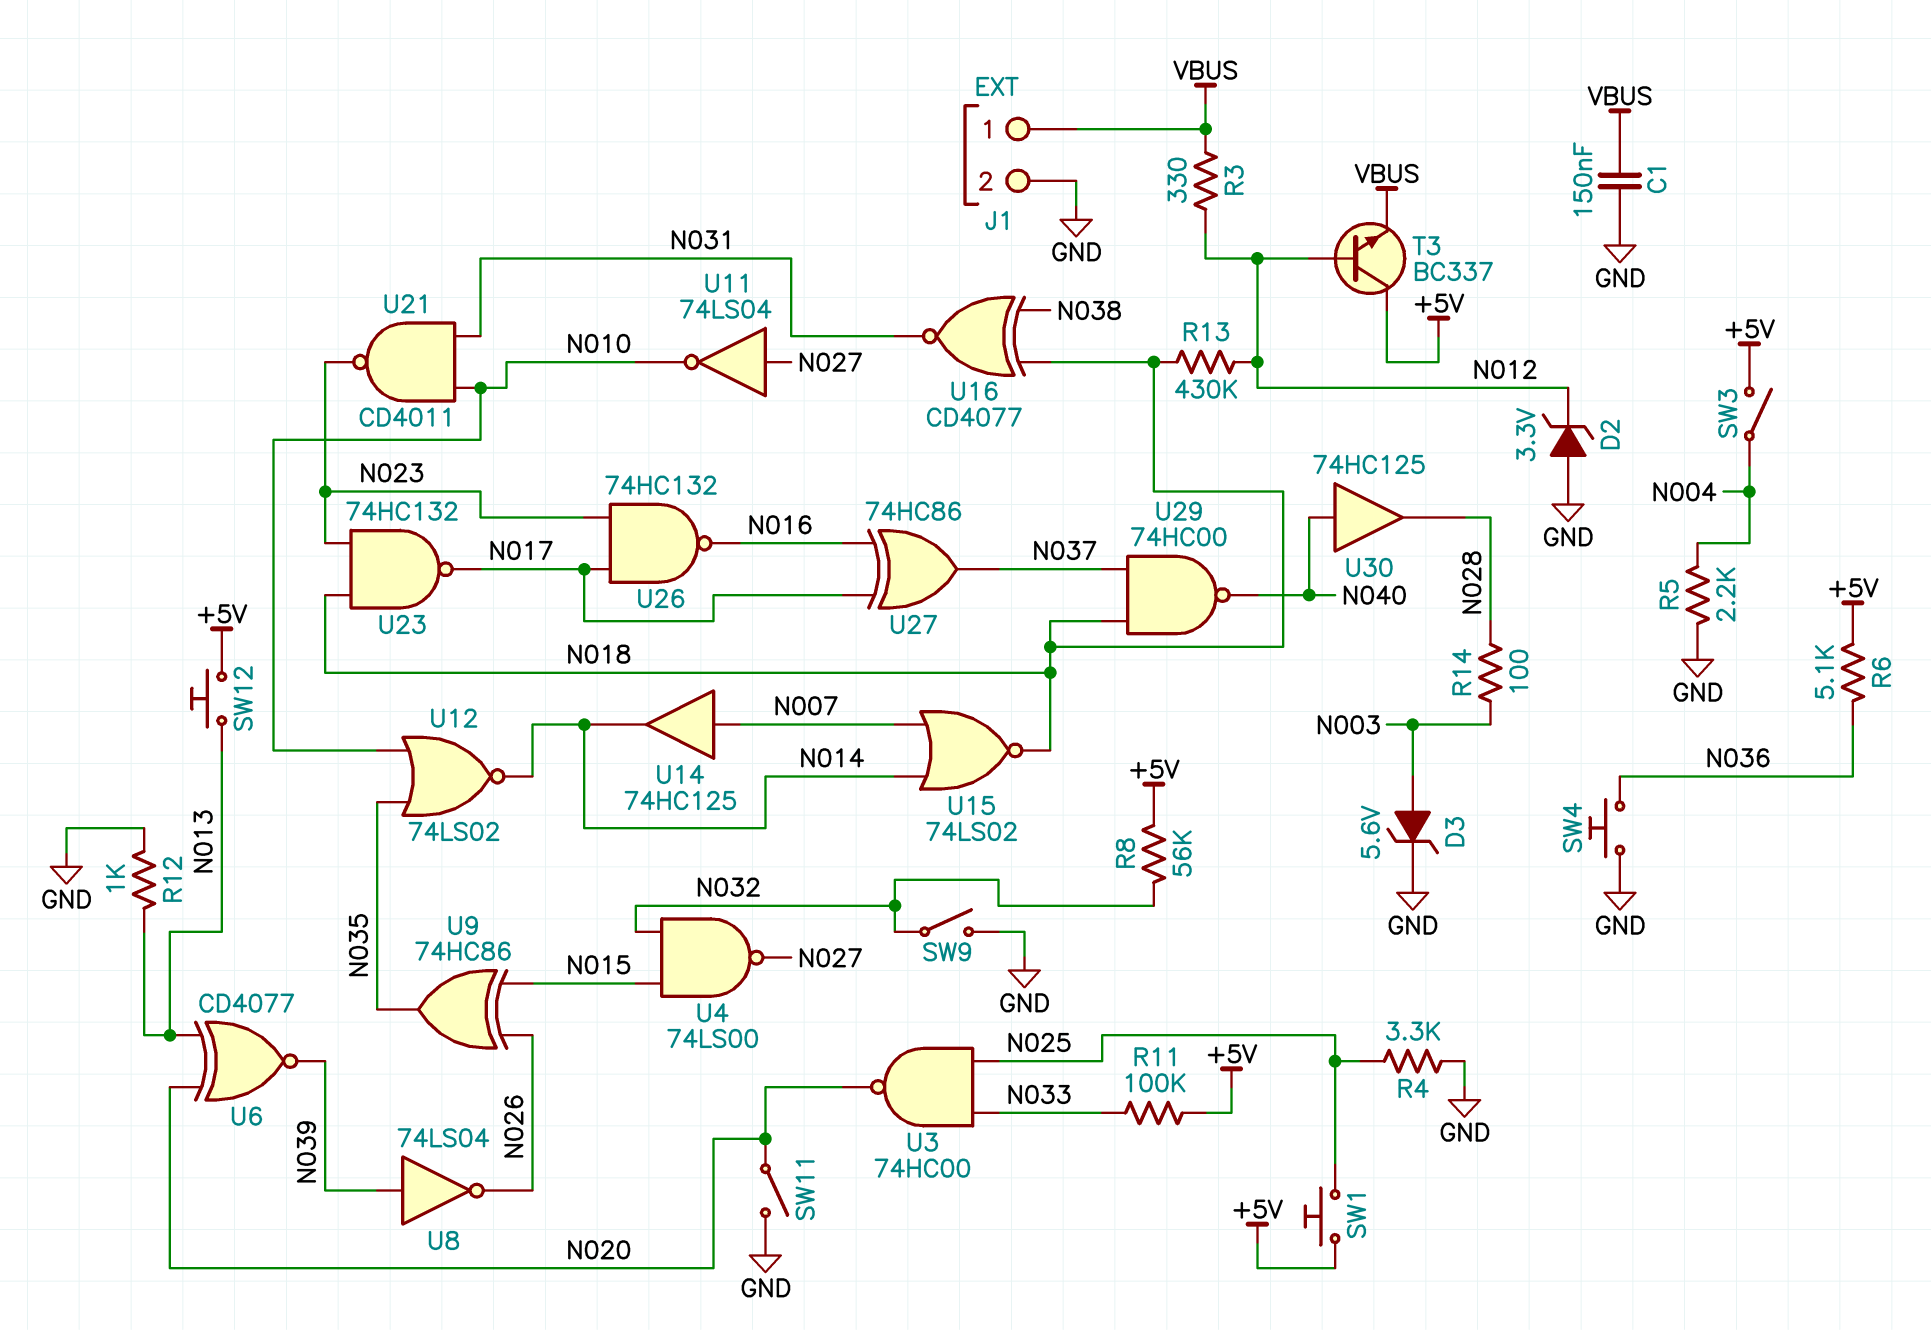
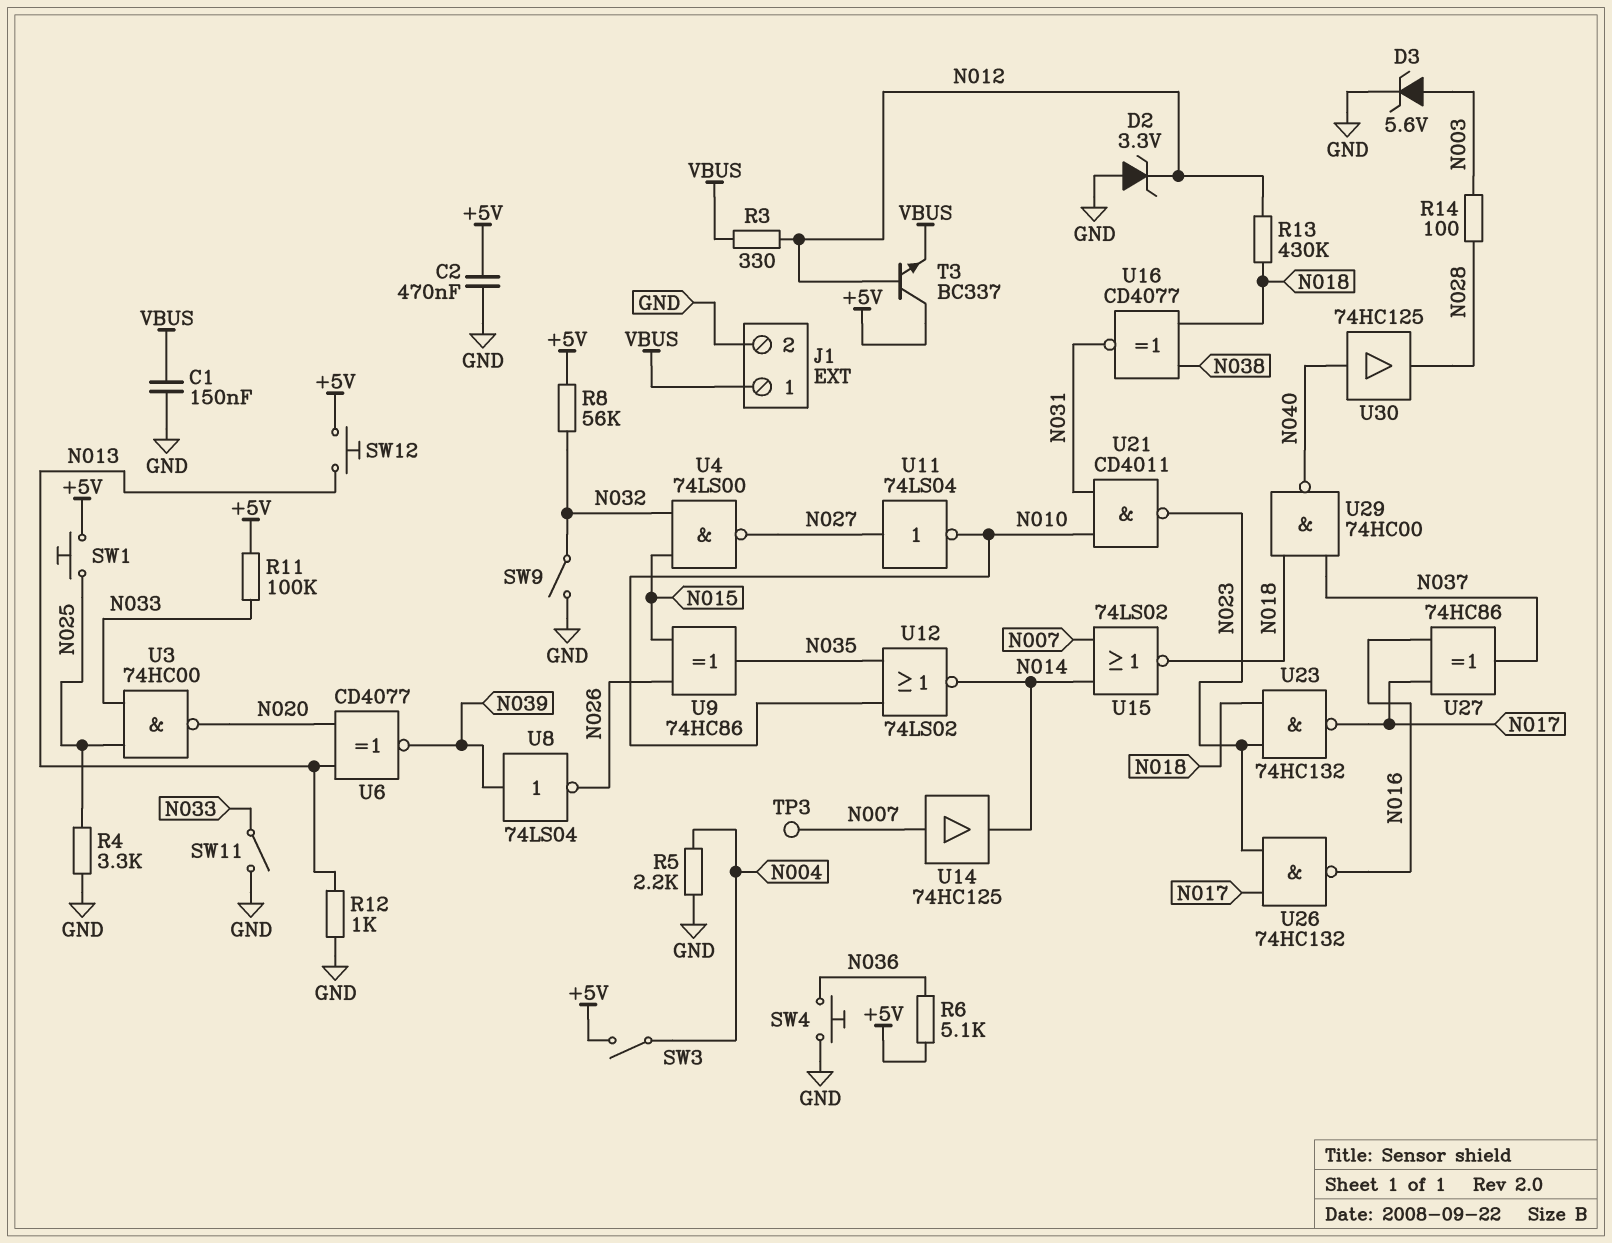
C2: none -> 470nF (+5V, GND)
SW11: switch (GND, N020) -> switch (GND, N033)
TP3: none -> test point (N007)

